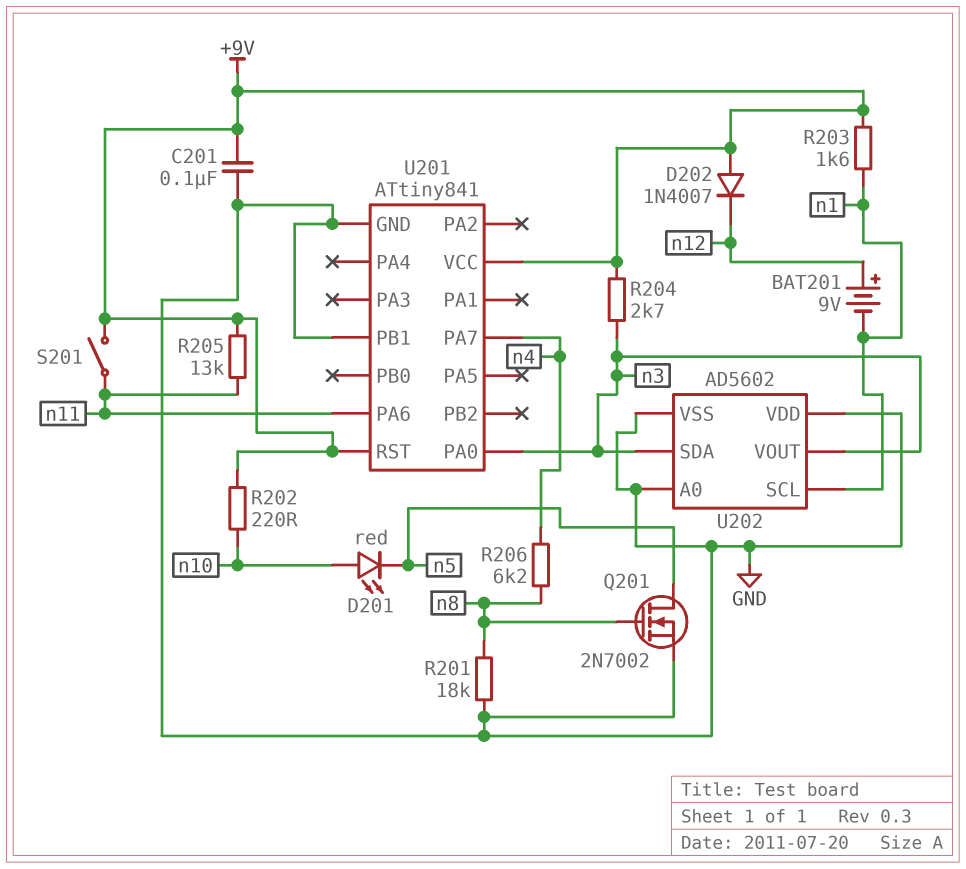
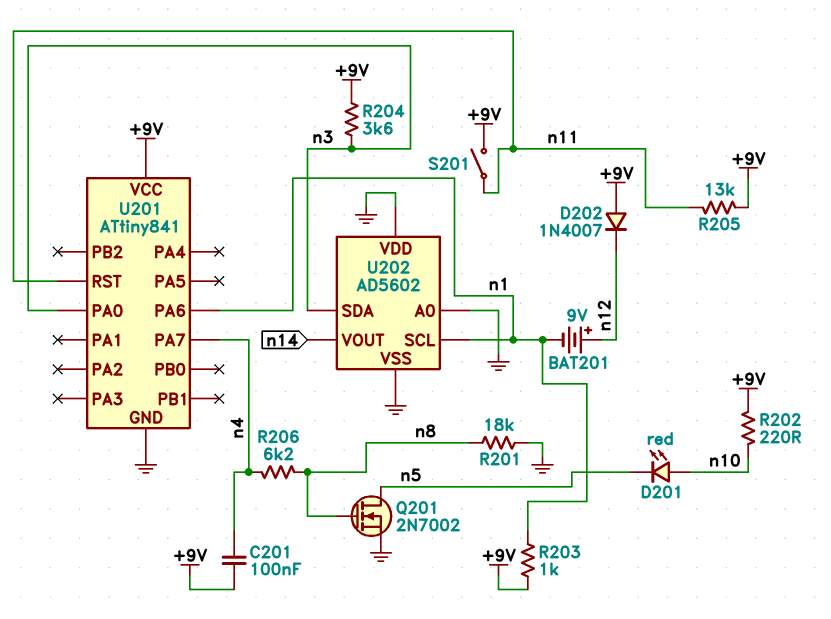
C201: 100nF (+9V, GND) -> 100nF (+9V, n4)
R203: 1.6k (+9V, n1) -> 1k (+9V, n1)
R204: 2.7k (+9V, n3) -> 3.6k (+9V, n3)
U201 pin PA6: n11 -> n1
U201 pin PB1: GND -> none
U201 pin RST: +9V -> n11
U202 pin VOUT: n3 -> n14

